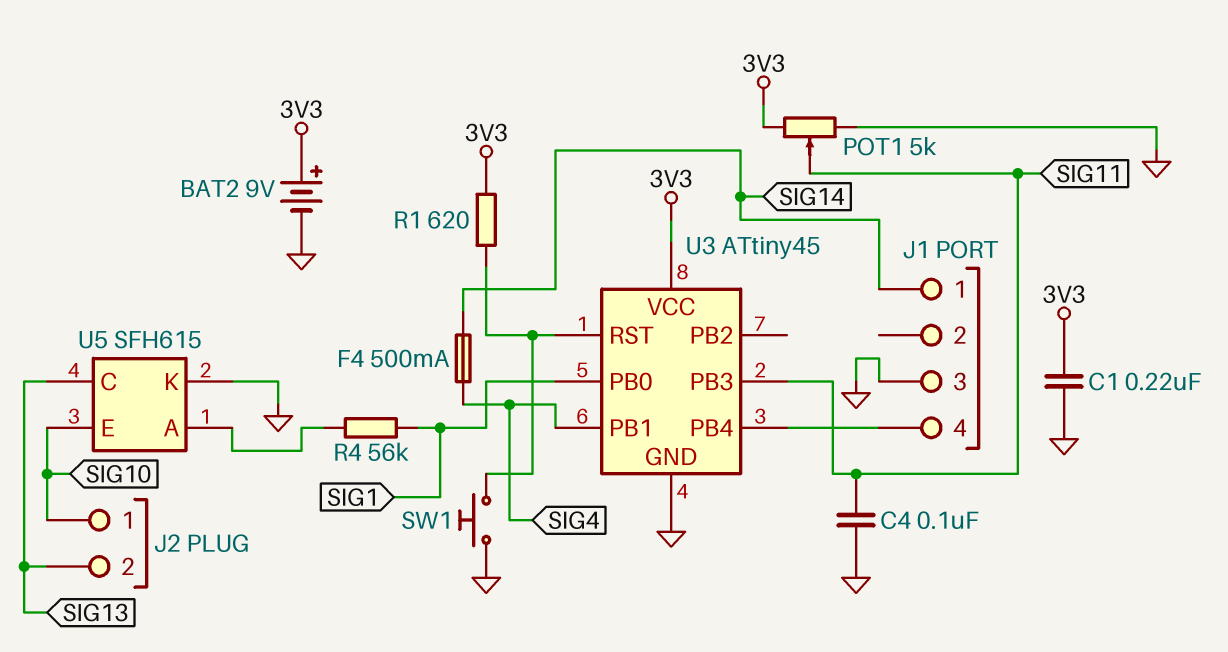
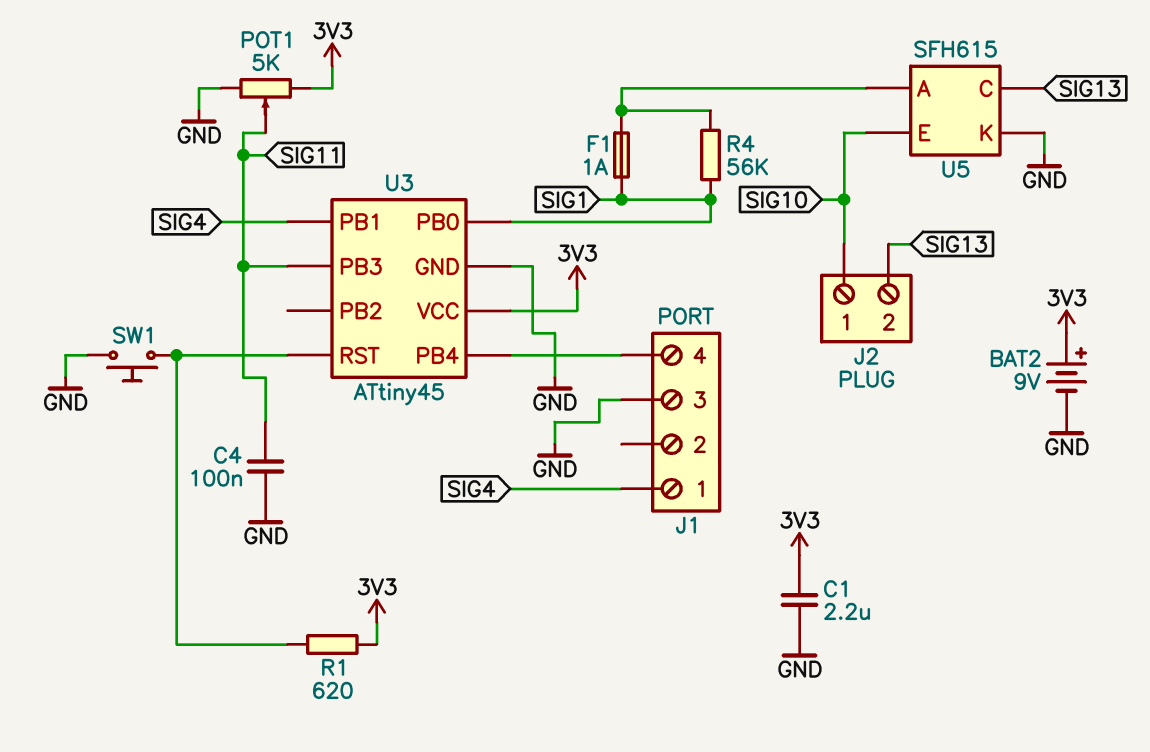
C1: 220nF (3V3, GND) -> 2.2uF (3V3, GND)
F1: none -> 1A (SIG1, U5/A)
F4: 500mA (SIG4, SIG14) -> none
J1 pin 1: SIG14 -> SIG4

